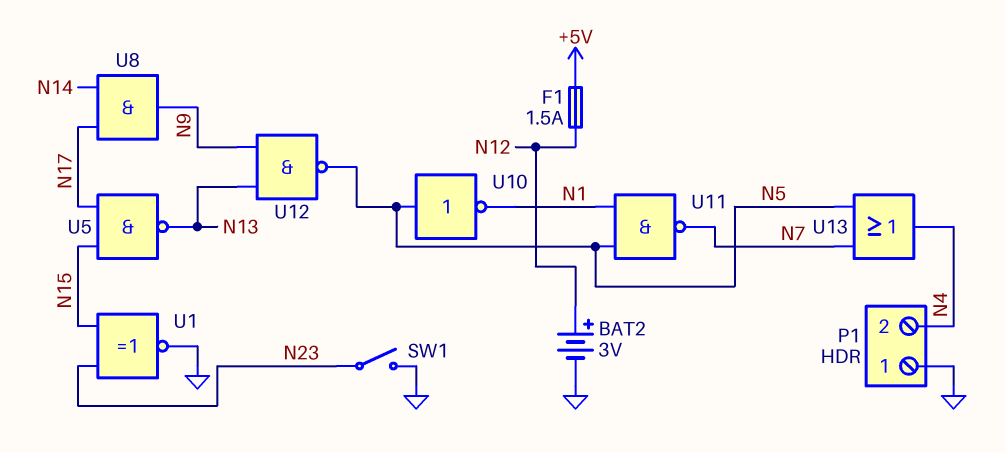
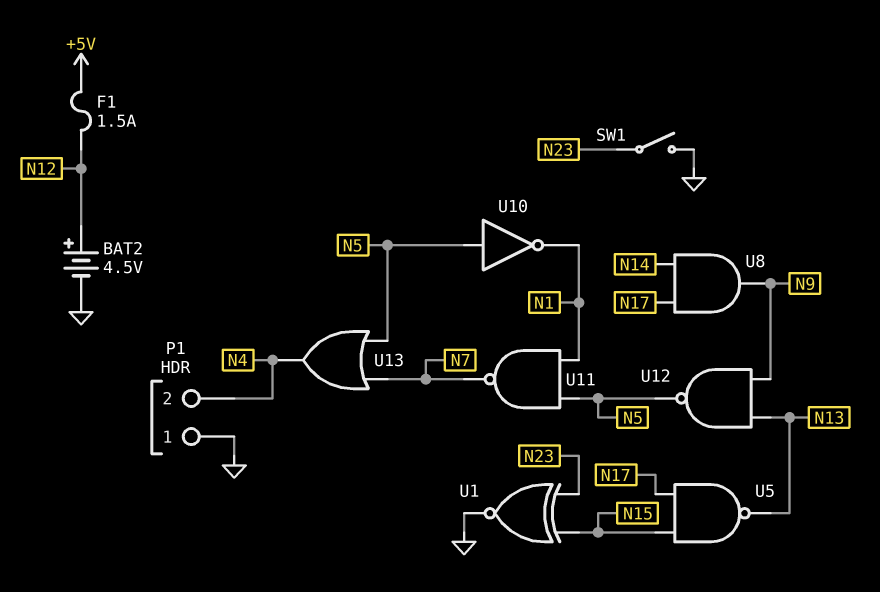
BAT2: 3V (plus N12, minus GND) -> 4.5V (plus N12, minus GND)

